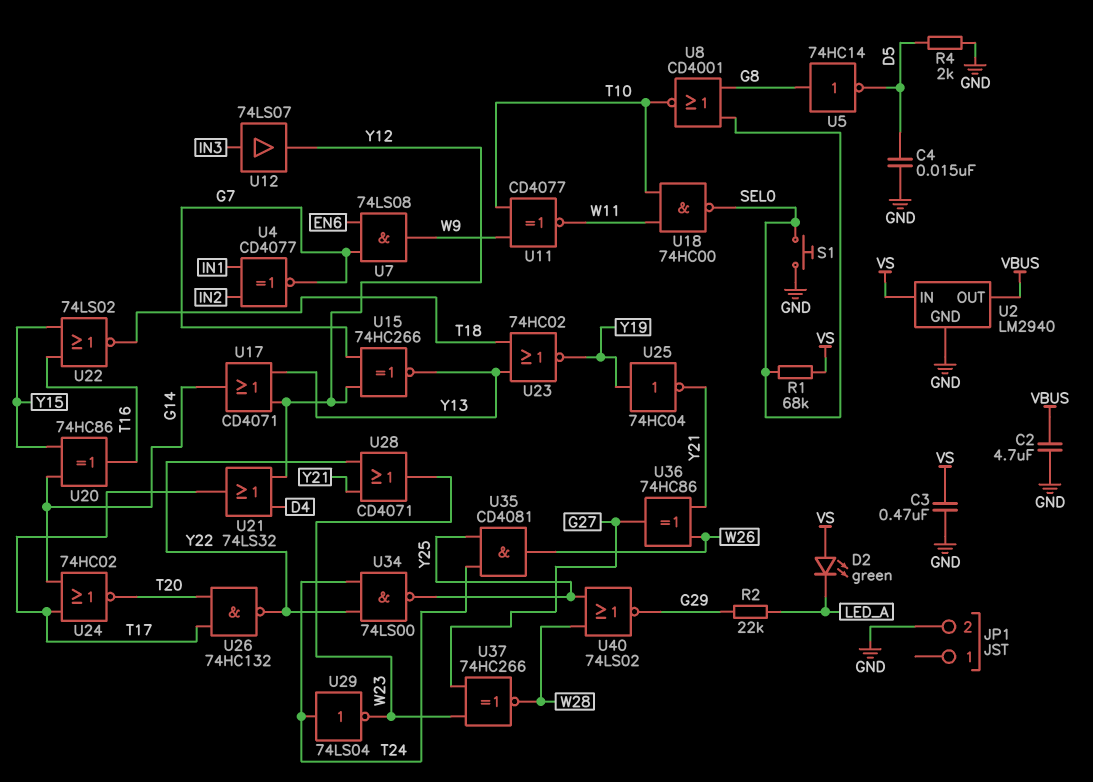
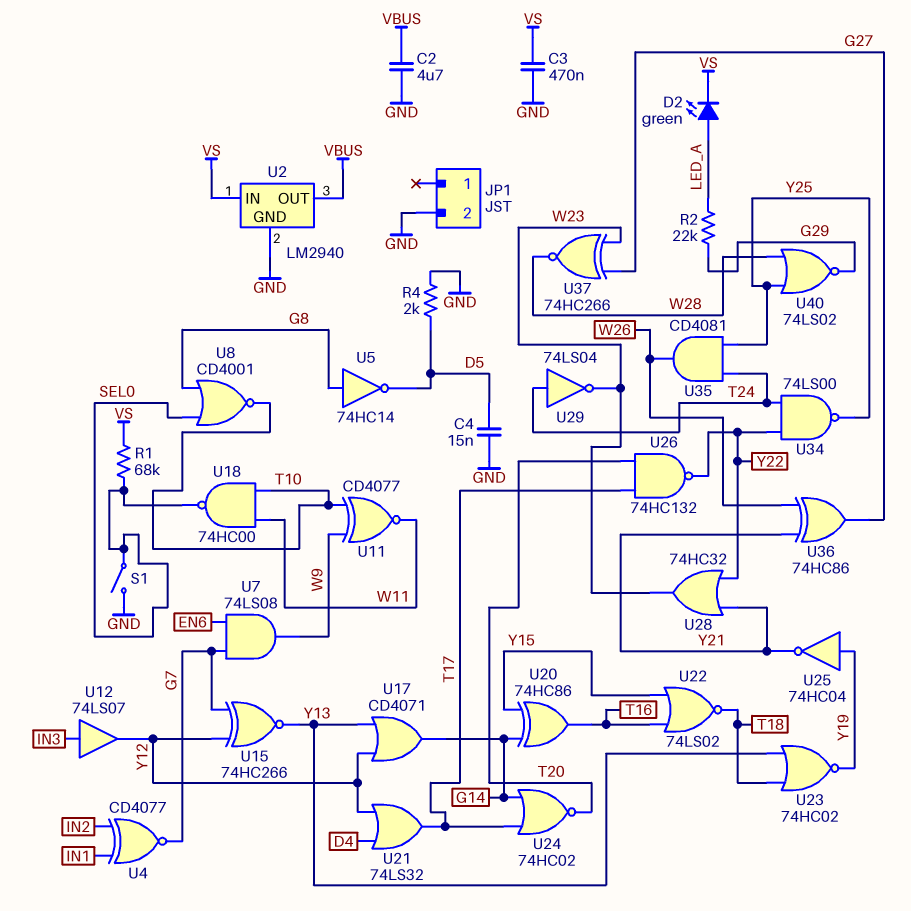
D2: LED green (A VS, K LED_A) -> LED green (A LED_A, K VS)
S1: button (GND, SEL0) -> switch (GND, SEL0)
U28: OR CD4071 (in Y21, in Y22, out W23) -> OR 74HC32 (in Y21, in Y22, out W23)

